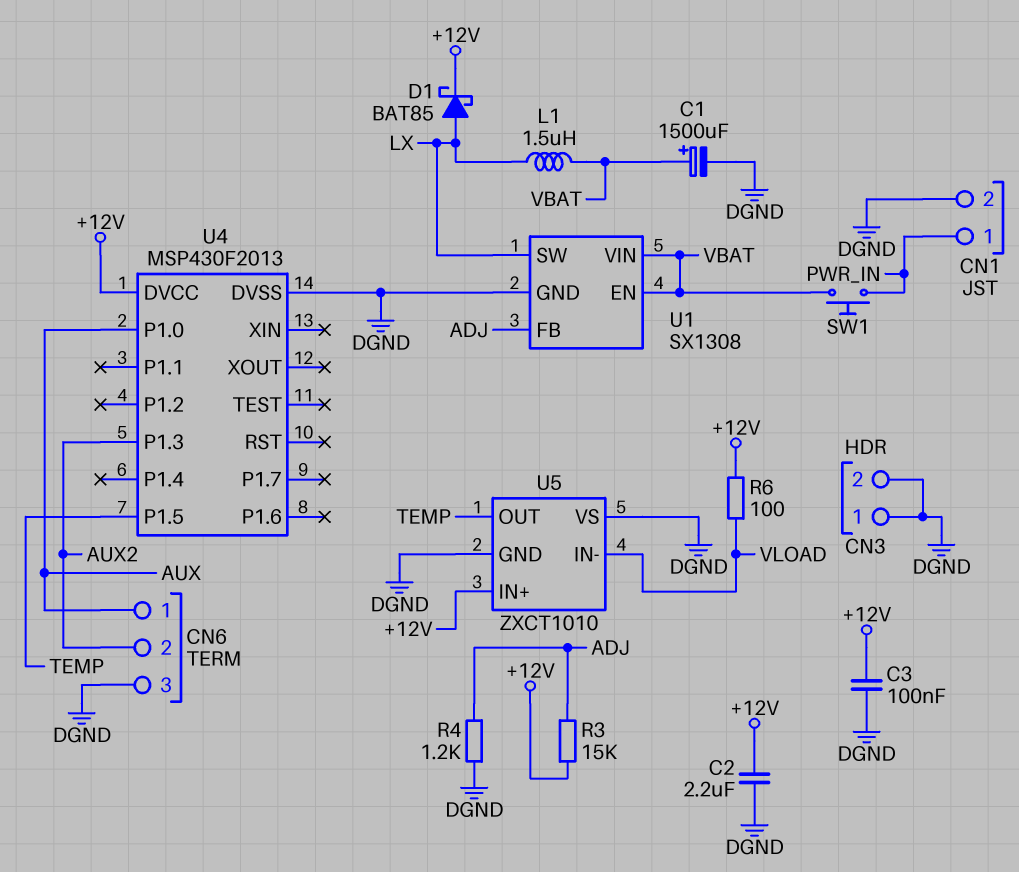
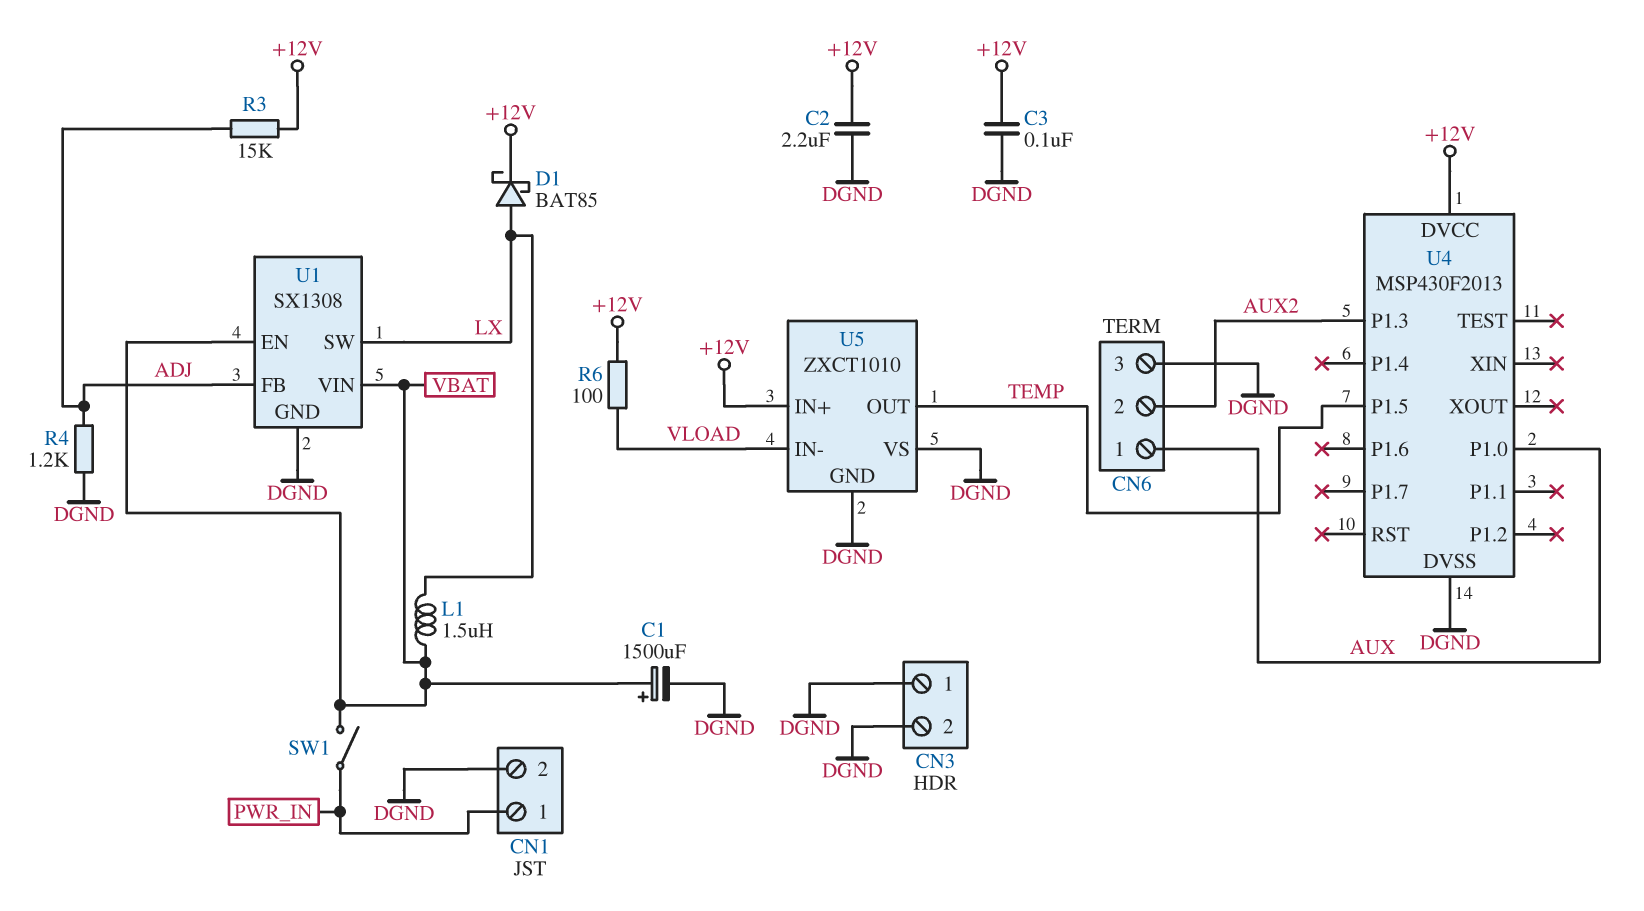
SW1: button (PWR_IN, VBAT) -> switch (PWR_IN, VBAT)

